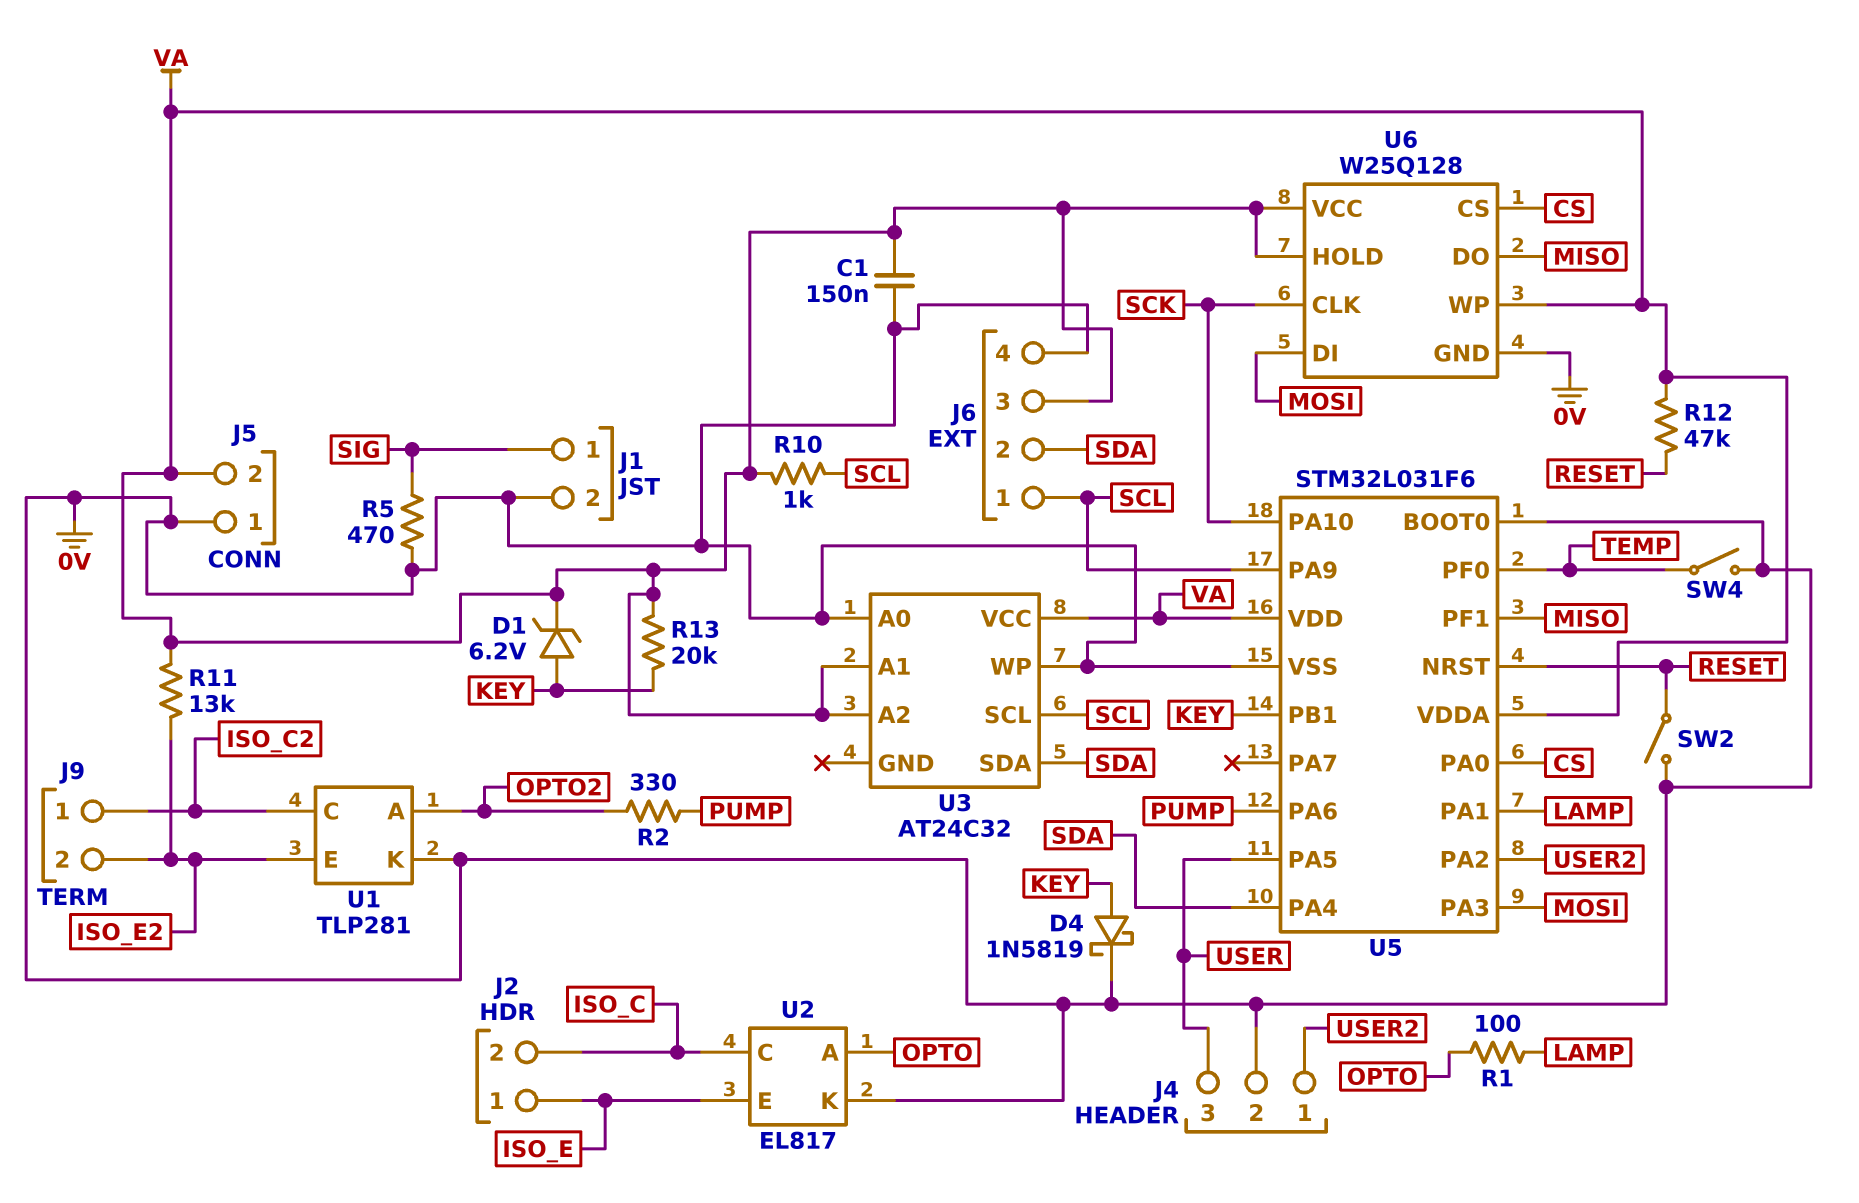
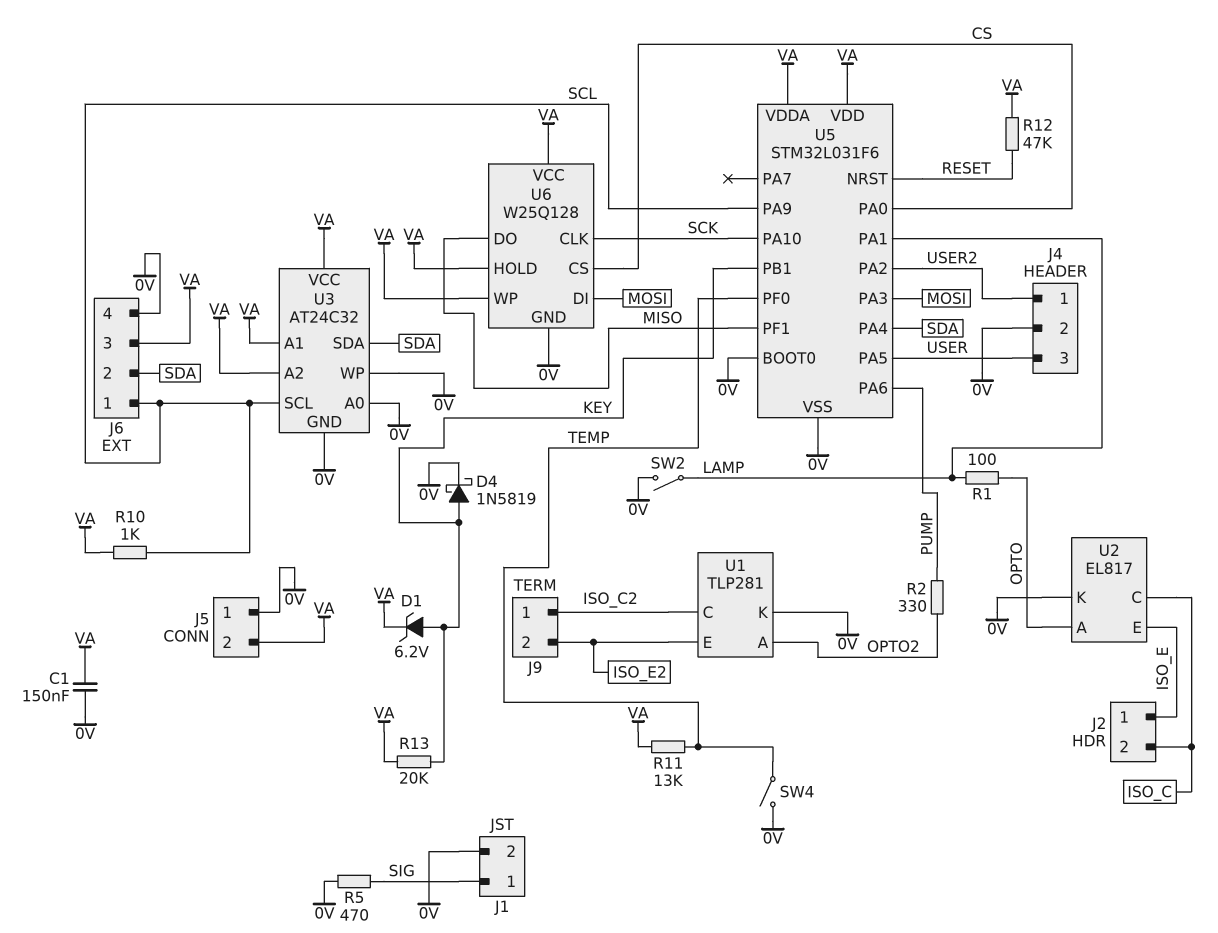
R11: 13k (ISO_E2, VA) -> 13k (TEMP, VA)
SW2: switch (0V, RESET) -> switch (0V, LAMP)
U3 pin GND: none -> 0V

